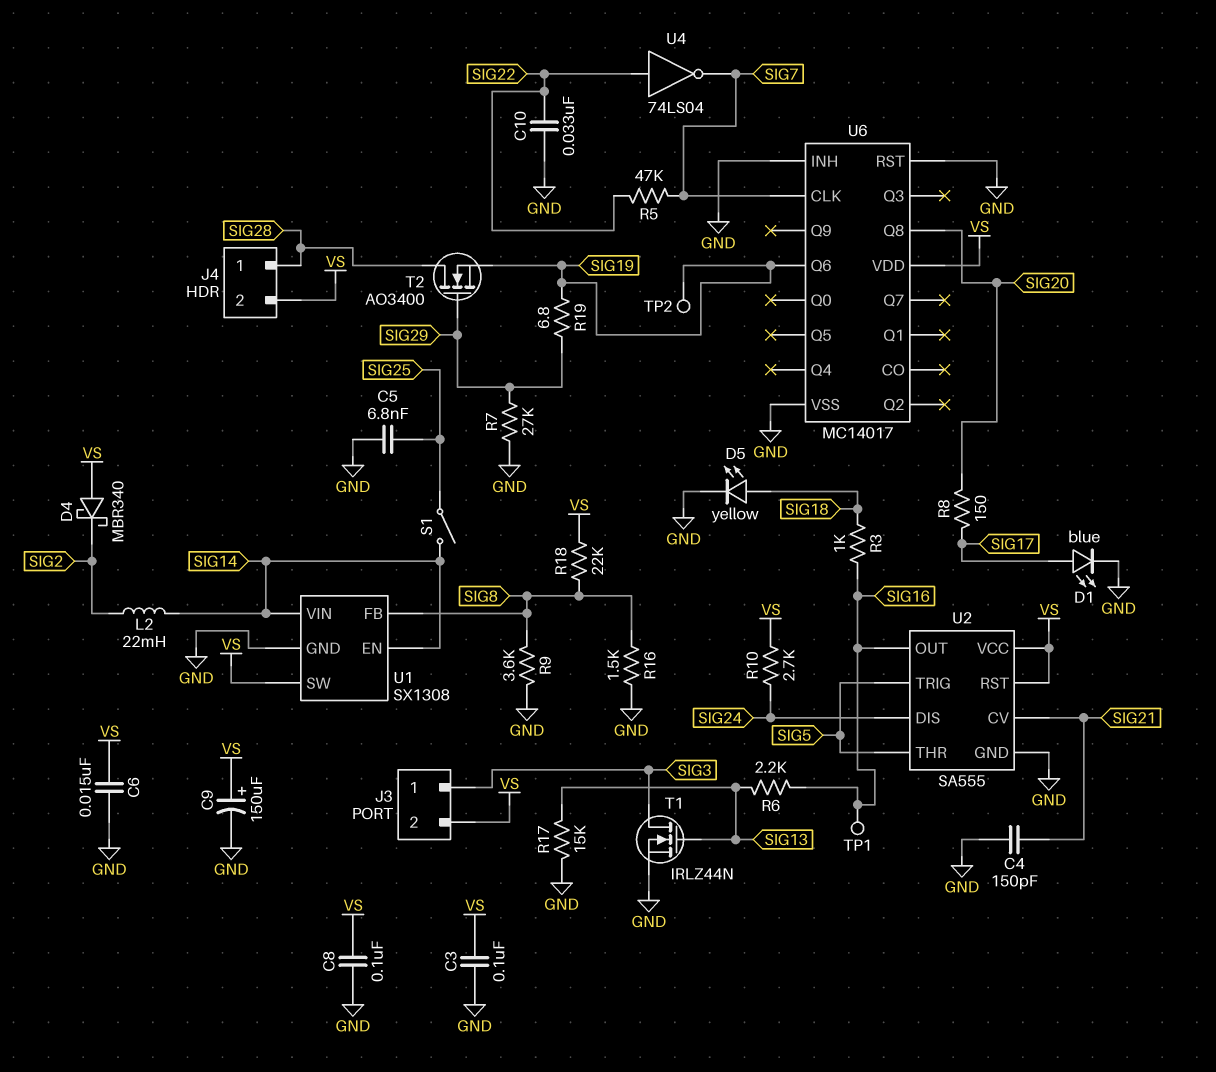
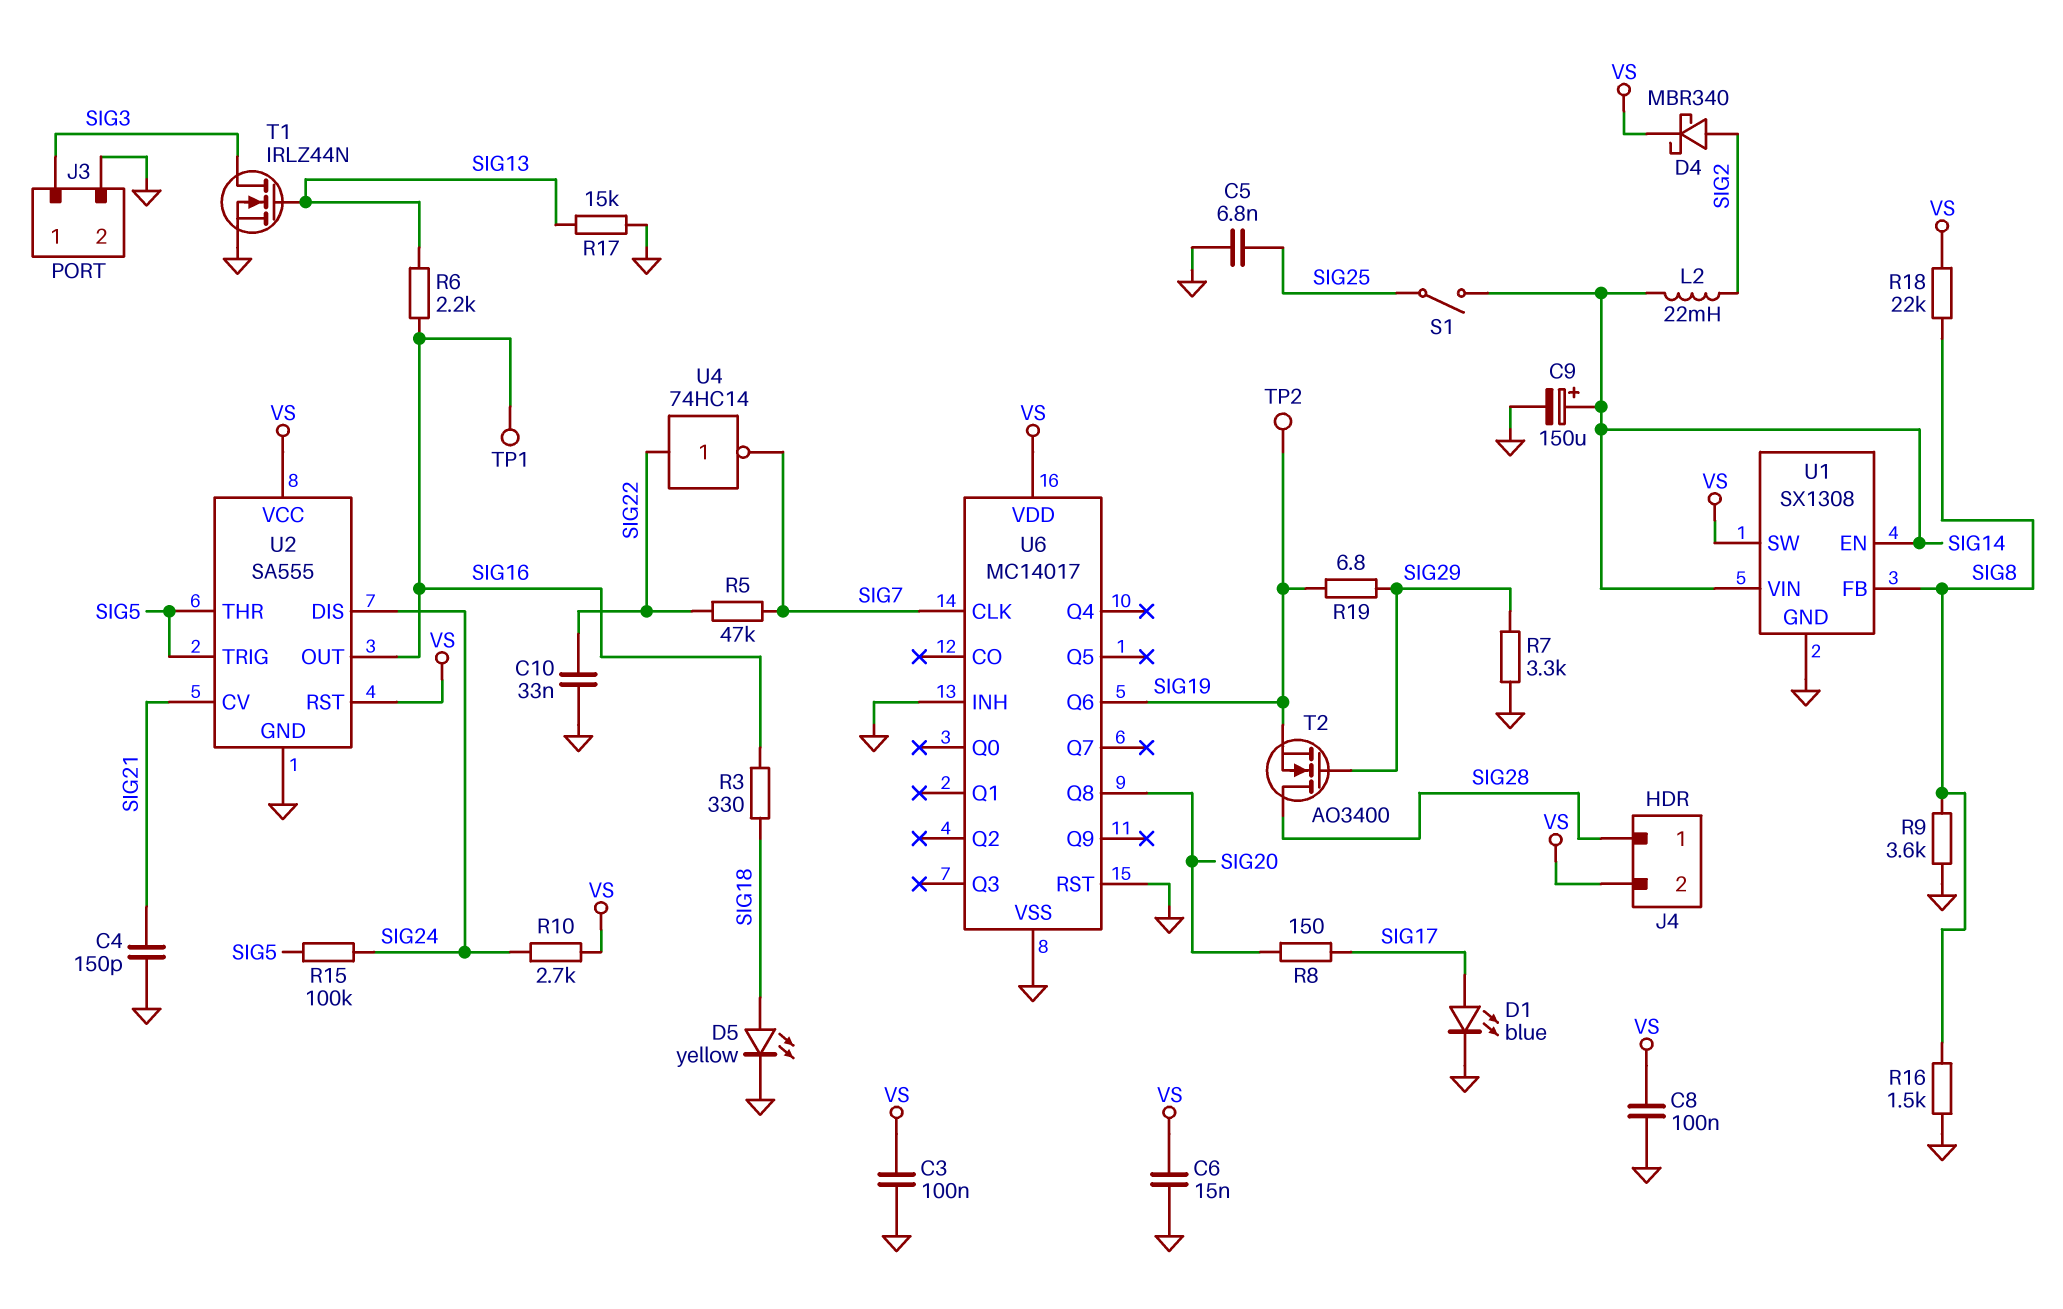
C9: 150uF (plus VS, minus GND) -> 150uF (plus SIG14, minus GND)
D4: schottky MBR340 (A VS, K SIG2) -> schottky MBR340 (A SIG2, K VS)
J3 pin 2: VS -> GND
R3: 1k (SIG16, SIG18) -> 330 (SIG16, SIG18)
R7: 27k (GND, SIG29) -> 3.3k (GND, SIG29)
R15: none -> 100k (SIG5, SIG24)
U4: NOT 74LS04 (in SIG22, out SIG7) -> NOT 74HC14 (in SIG22, out SIG7)

